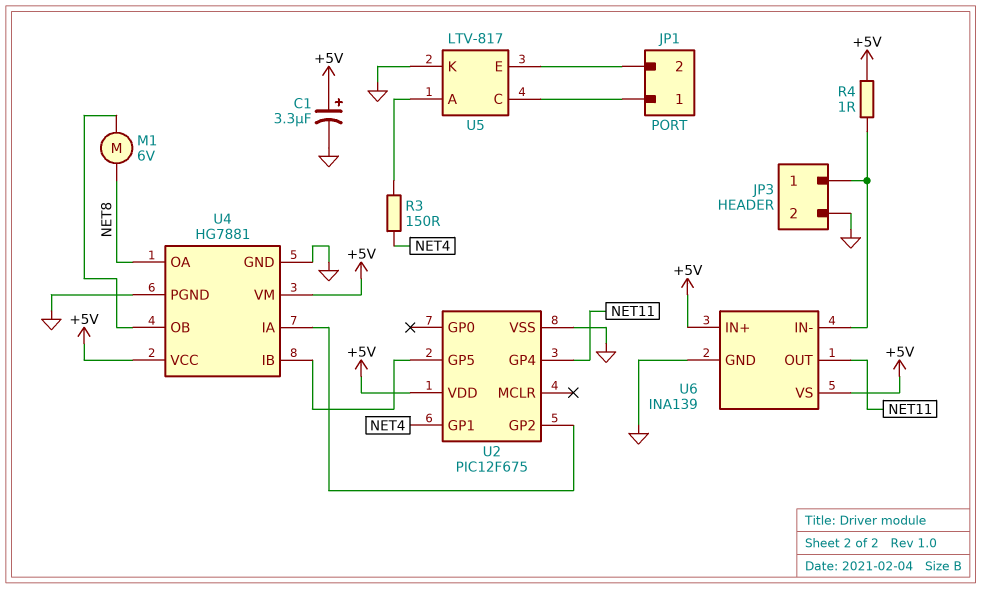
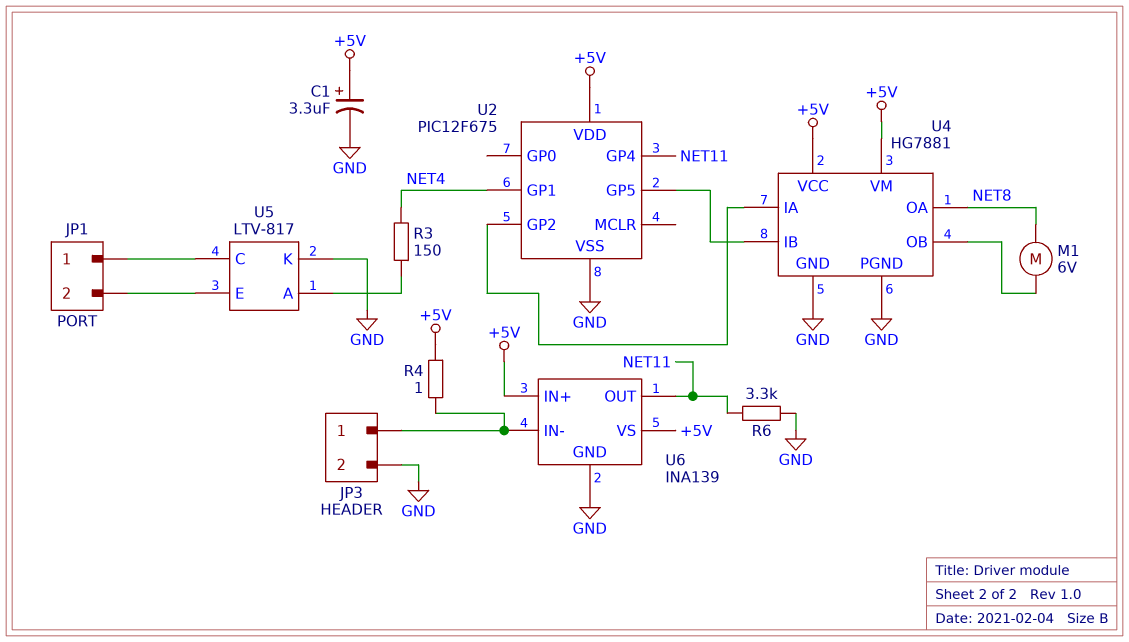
R6: none -> 3.3k (GND, NET11)

